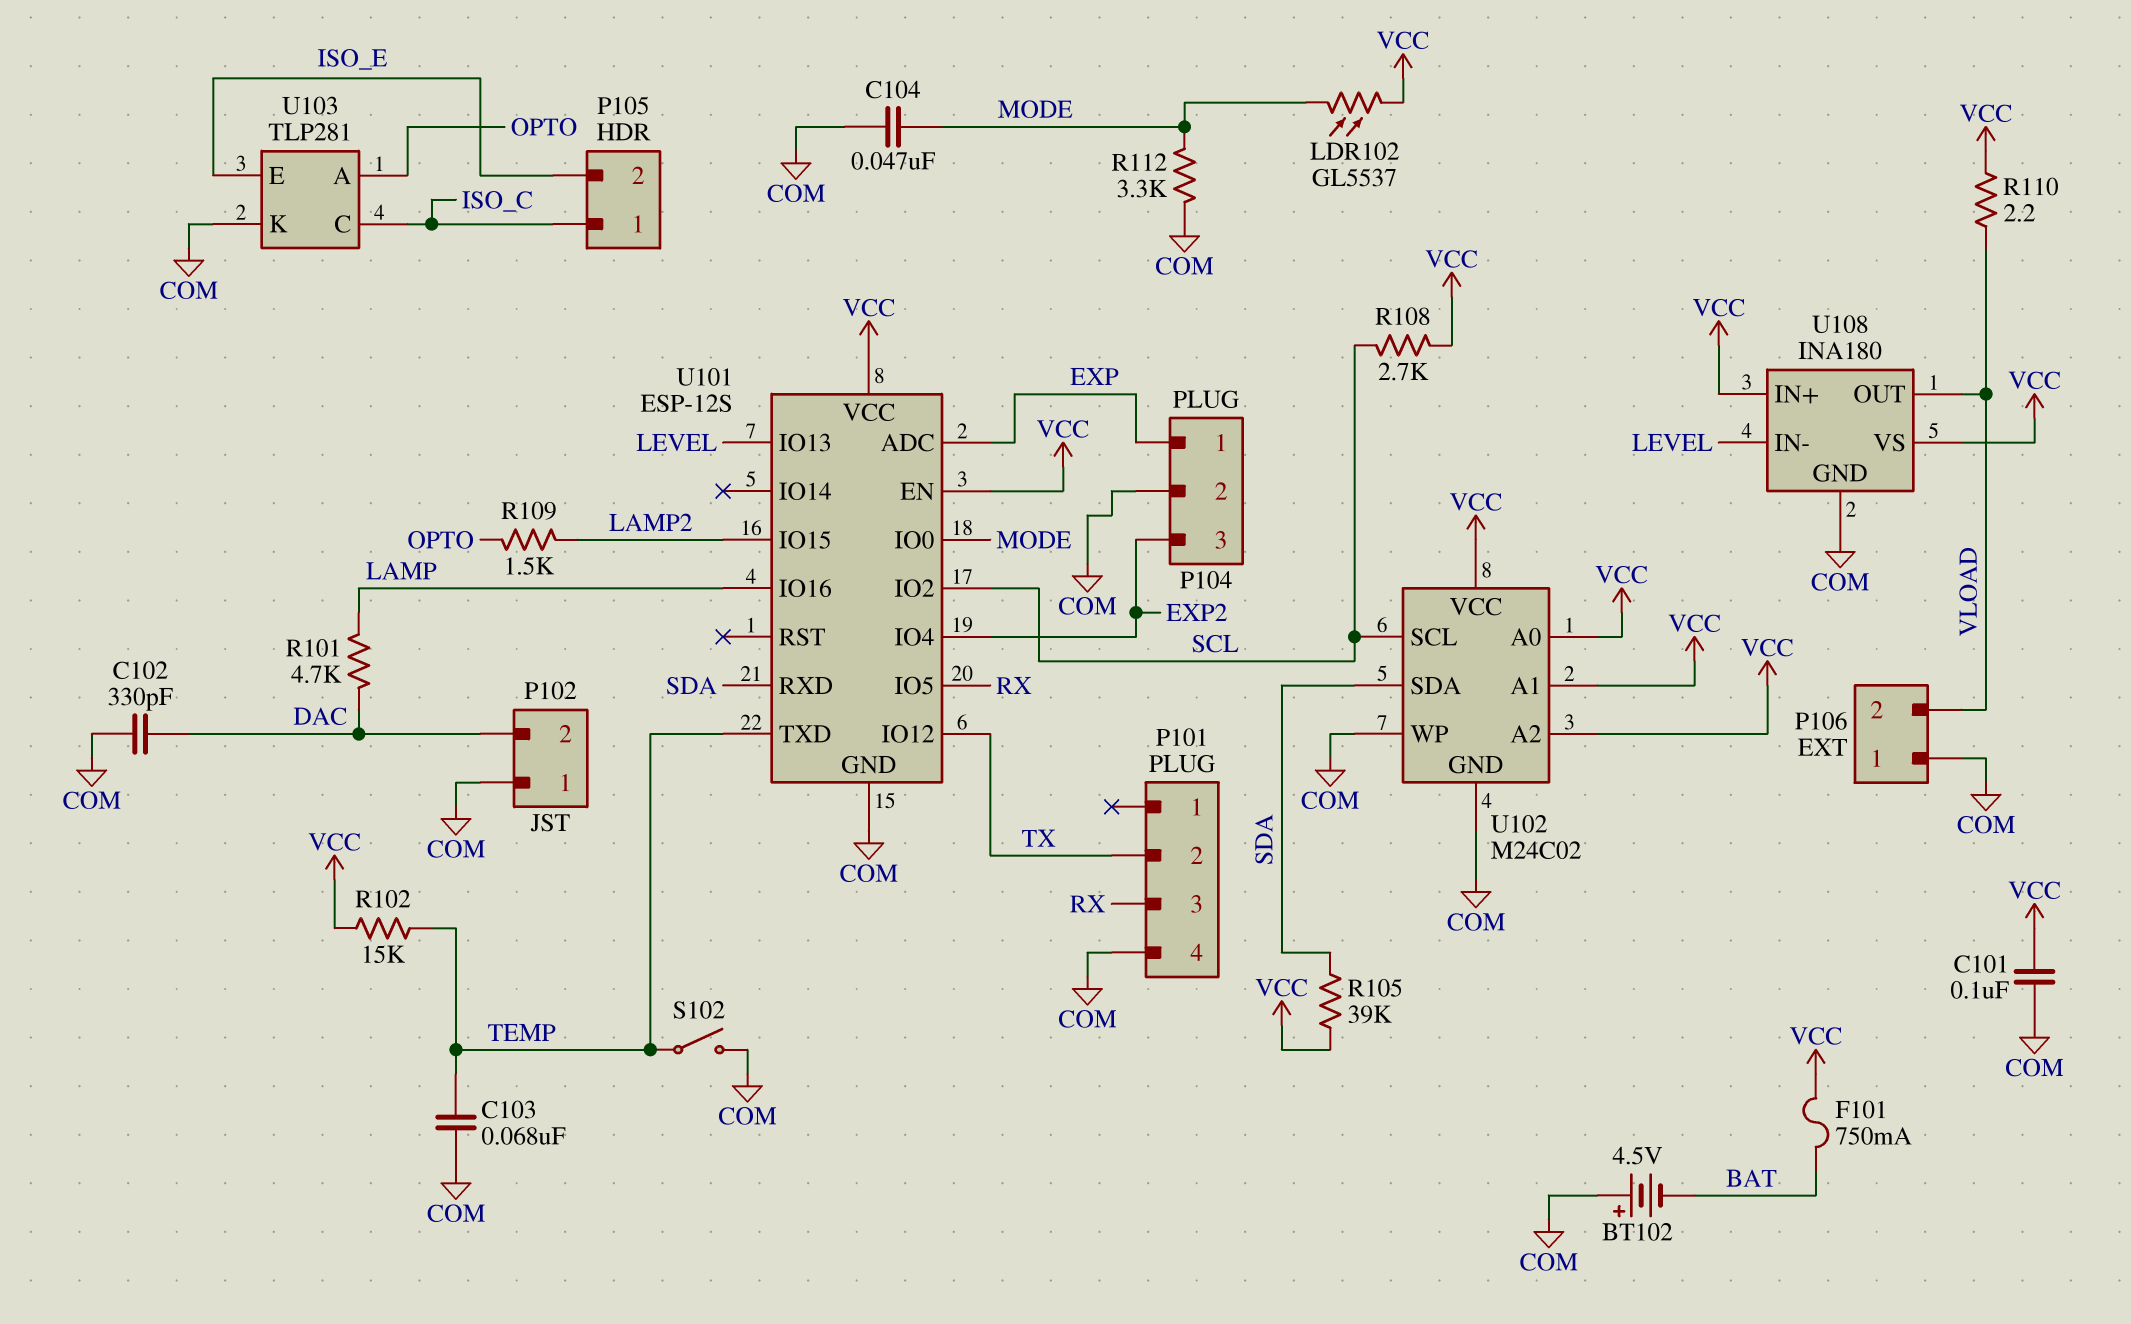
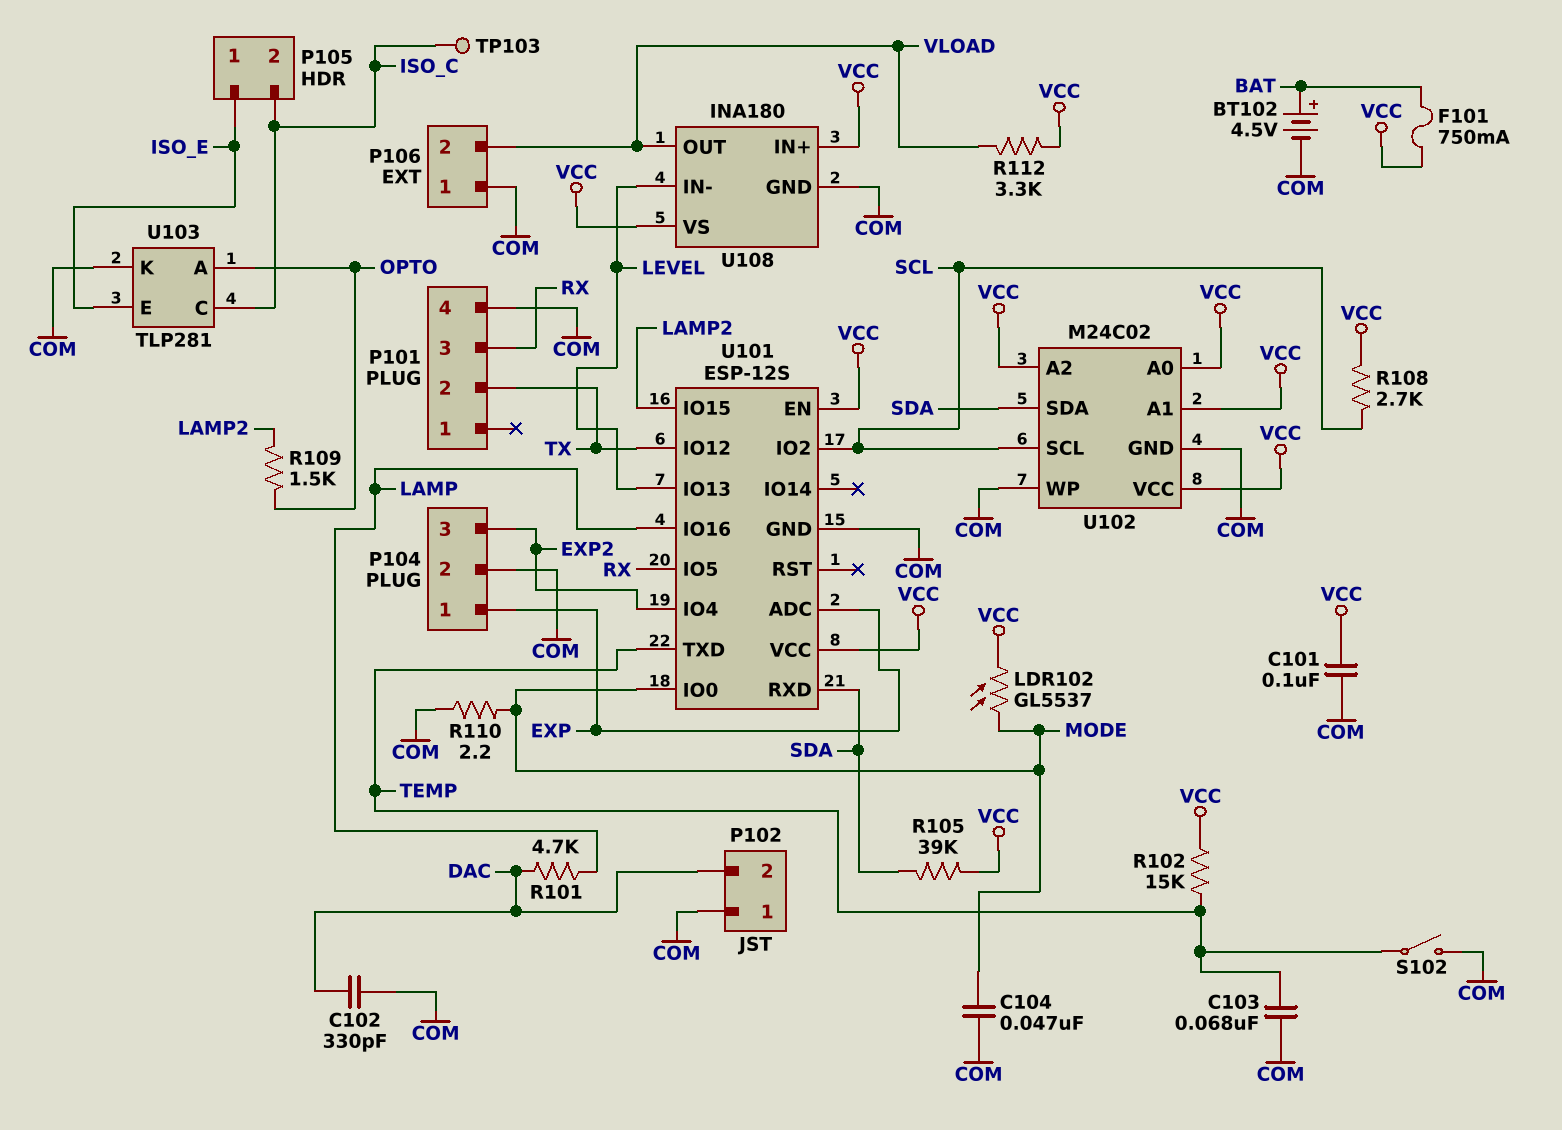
BT102: 4.5V (plus COM, minus BAT) -> 4.5V (plus BAT, minus COM)
P105 pin 1: ISO_C -> ISO_E
P105 pin 2: ISO_E -> ISO_C
R110: 2.2 (VCC, VLOAD) -> 2.2 (COM, MODE)
R112: 3.3k (COM, MODE) -> 3.3k (VCC, VLOAD)
TP103: none -> test point (ISO_C)

